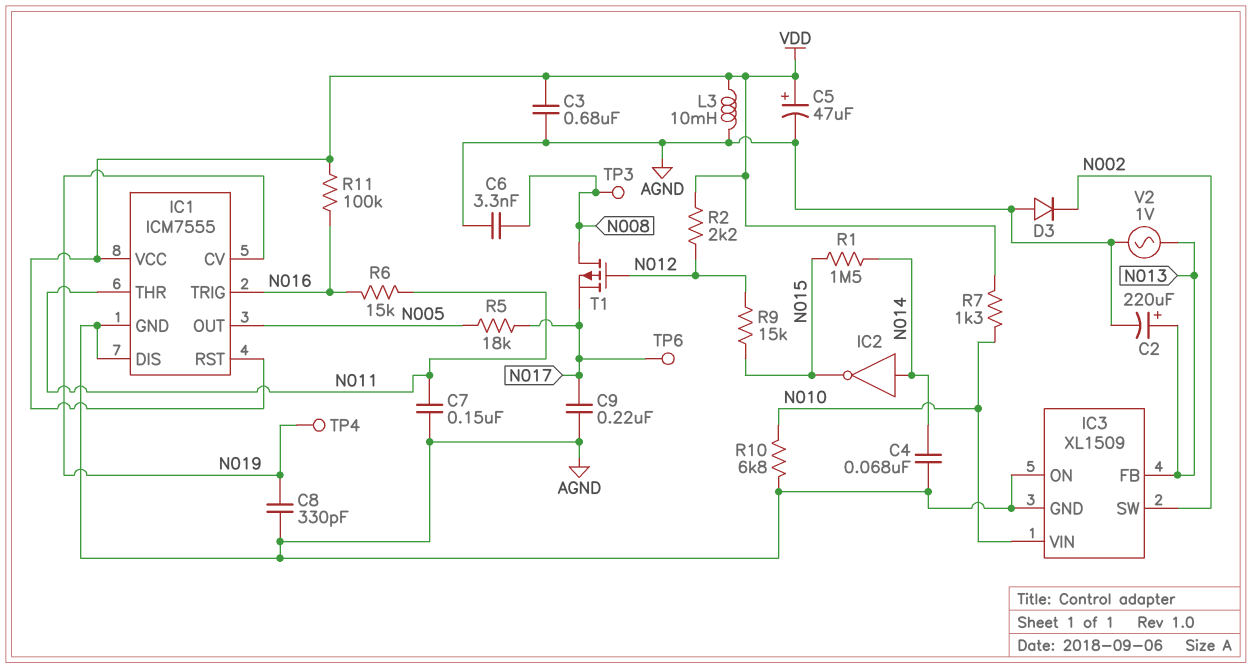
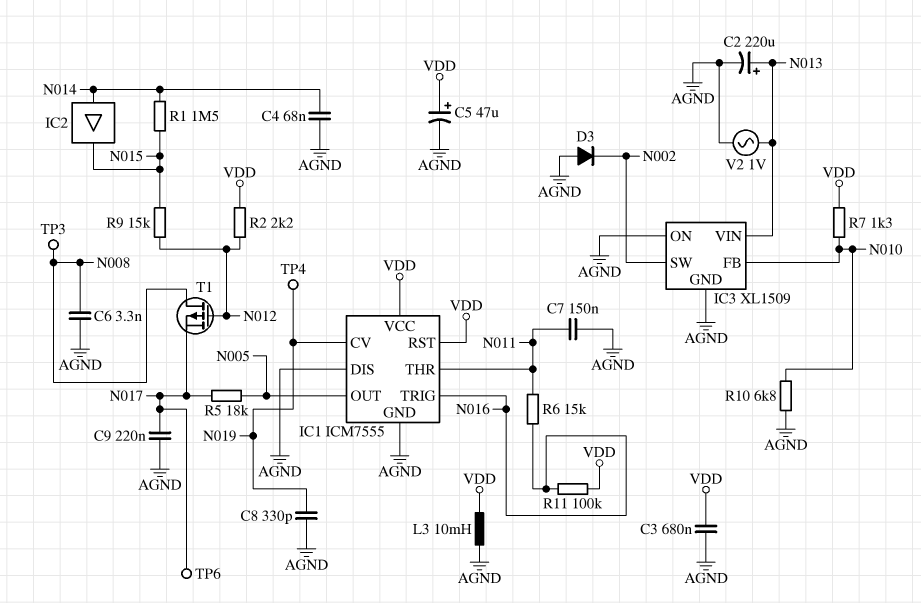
IC2: NOT (in N014, out N015) -> buffer (in N014, out N015)
IC3 pin FB: N013 -> N010
IC3 pin VIN: N010 -> N013

